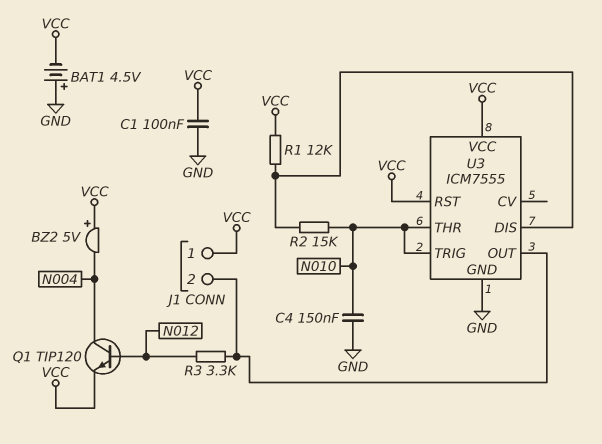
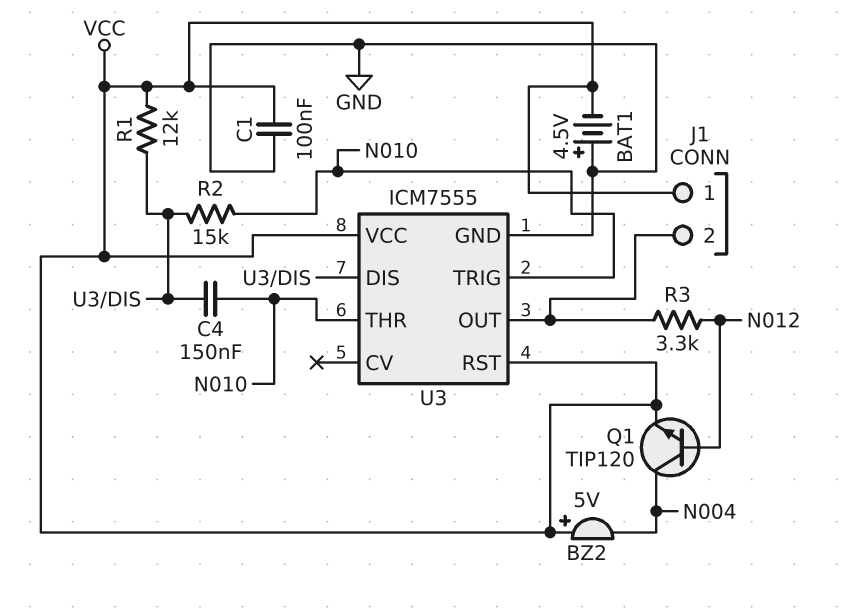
C4: 150nF (GND, N010) -> 150nF (N010, U3/DIS)

